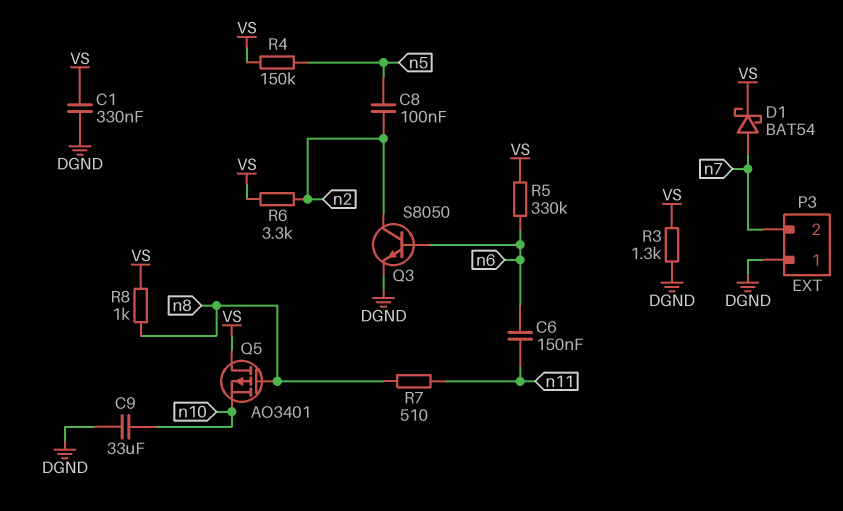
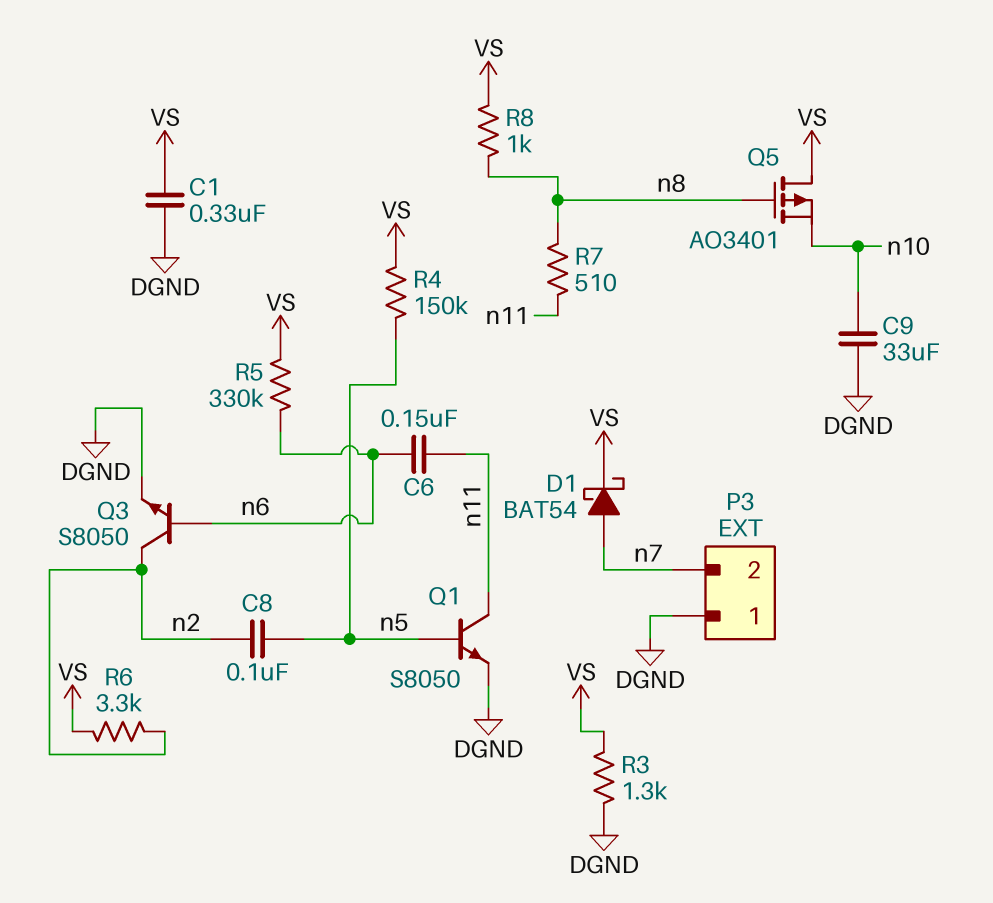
Q1: none -> NPN S8050 (B n5, C n11, E DGND)

